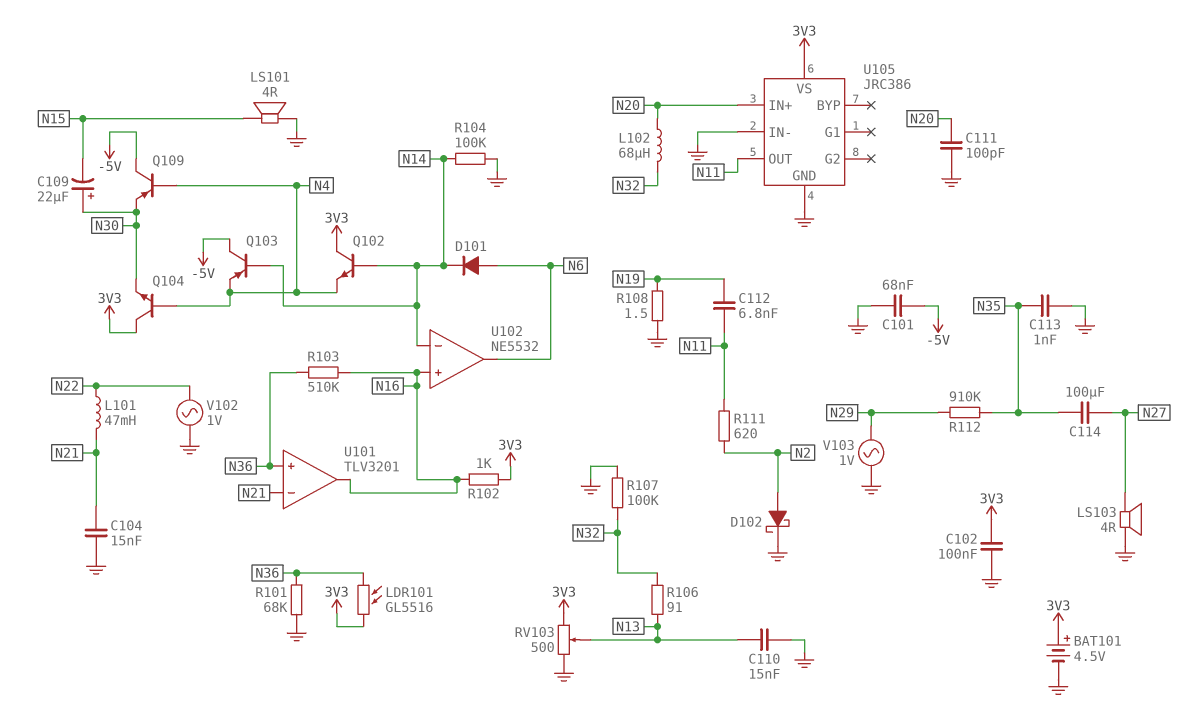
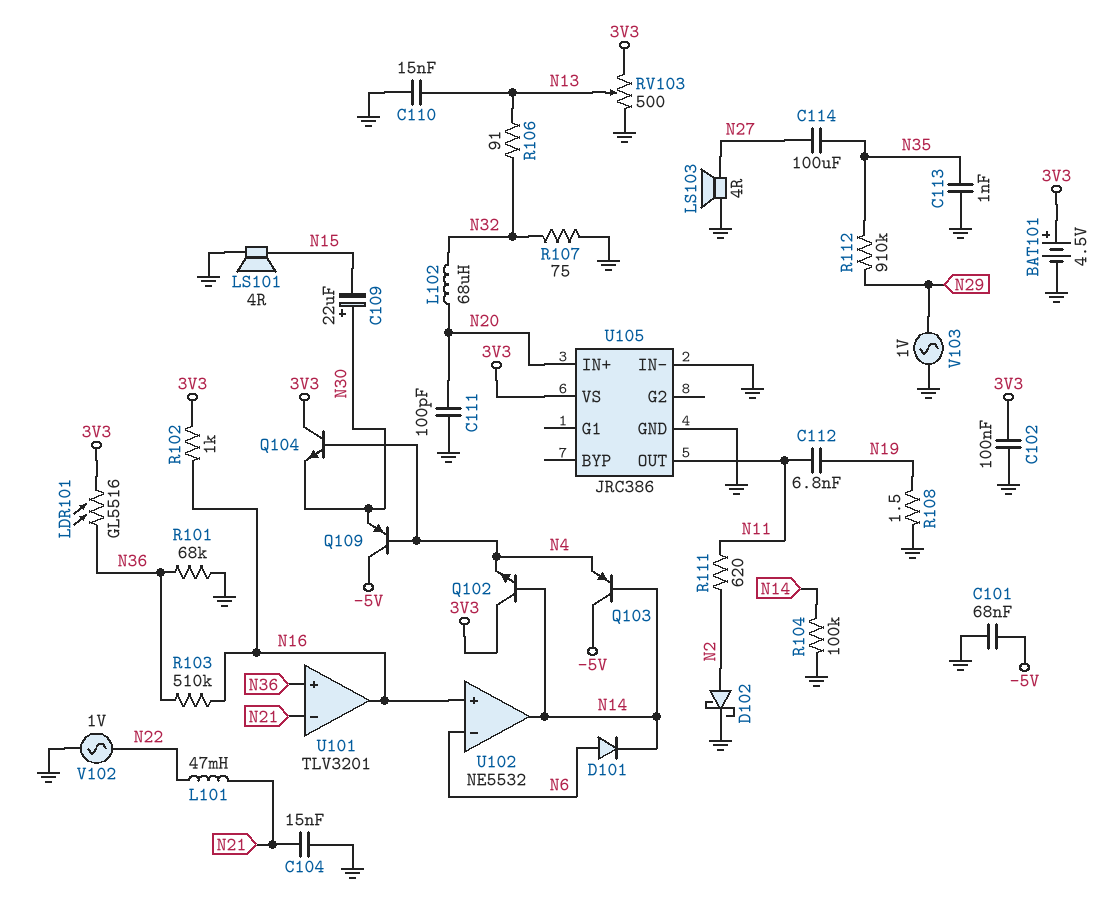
R107: 100k (GND, N32) -> 75 (GND, N32)
U102 pin in-: N14 -> N6
U102 pin out: N6 -> N14

